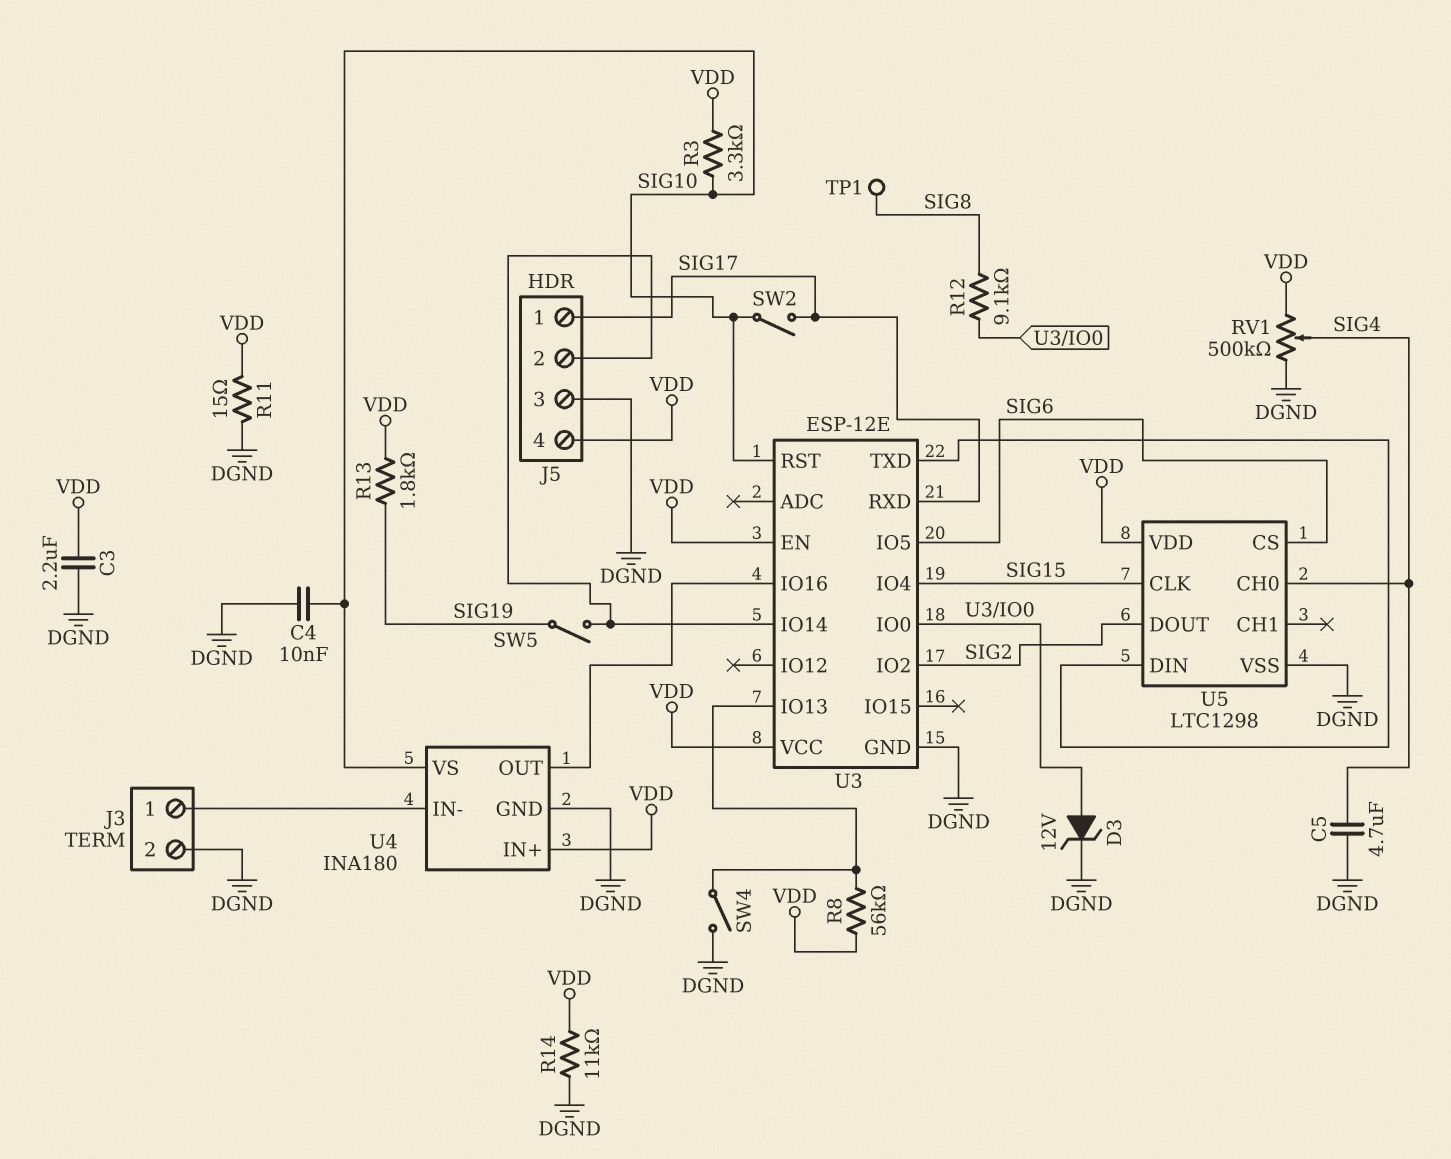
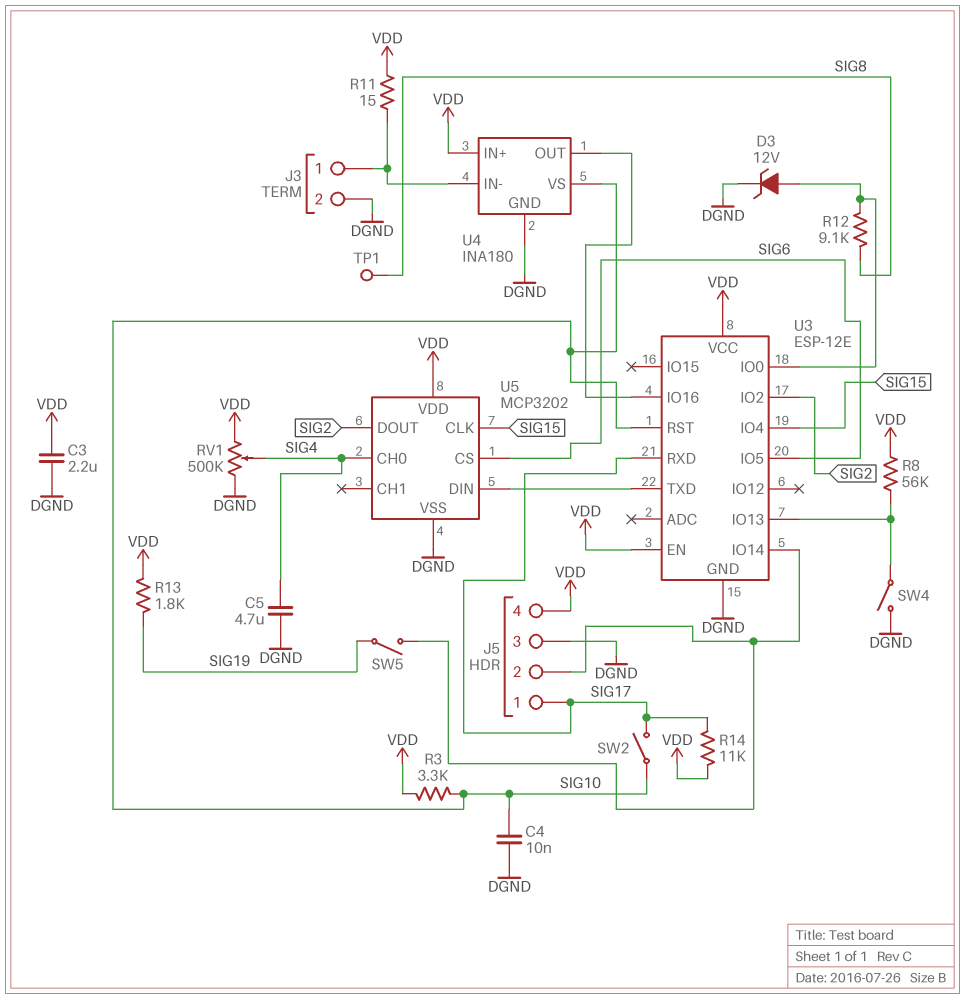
R11: 15 (DGND, VDD) -> 15 (J3/1, VDD)
R14: 11k (DGND, VDD) -> 11k (SIG17, VDD)
U5: LTC1298 -> MCP3202

